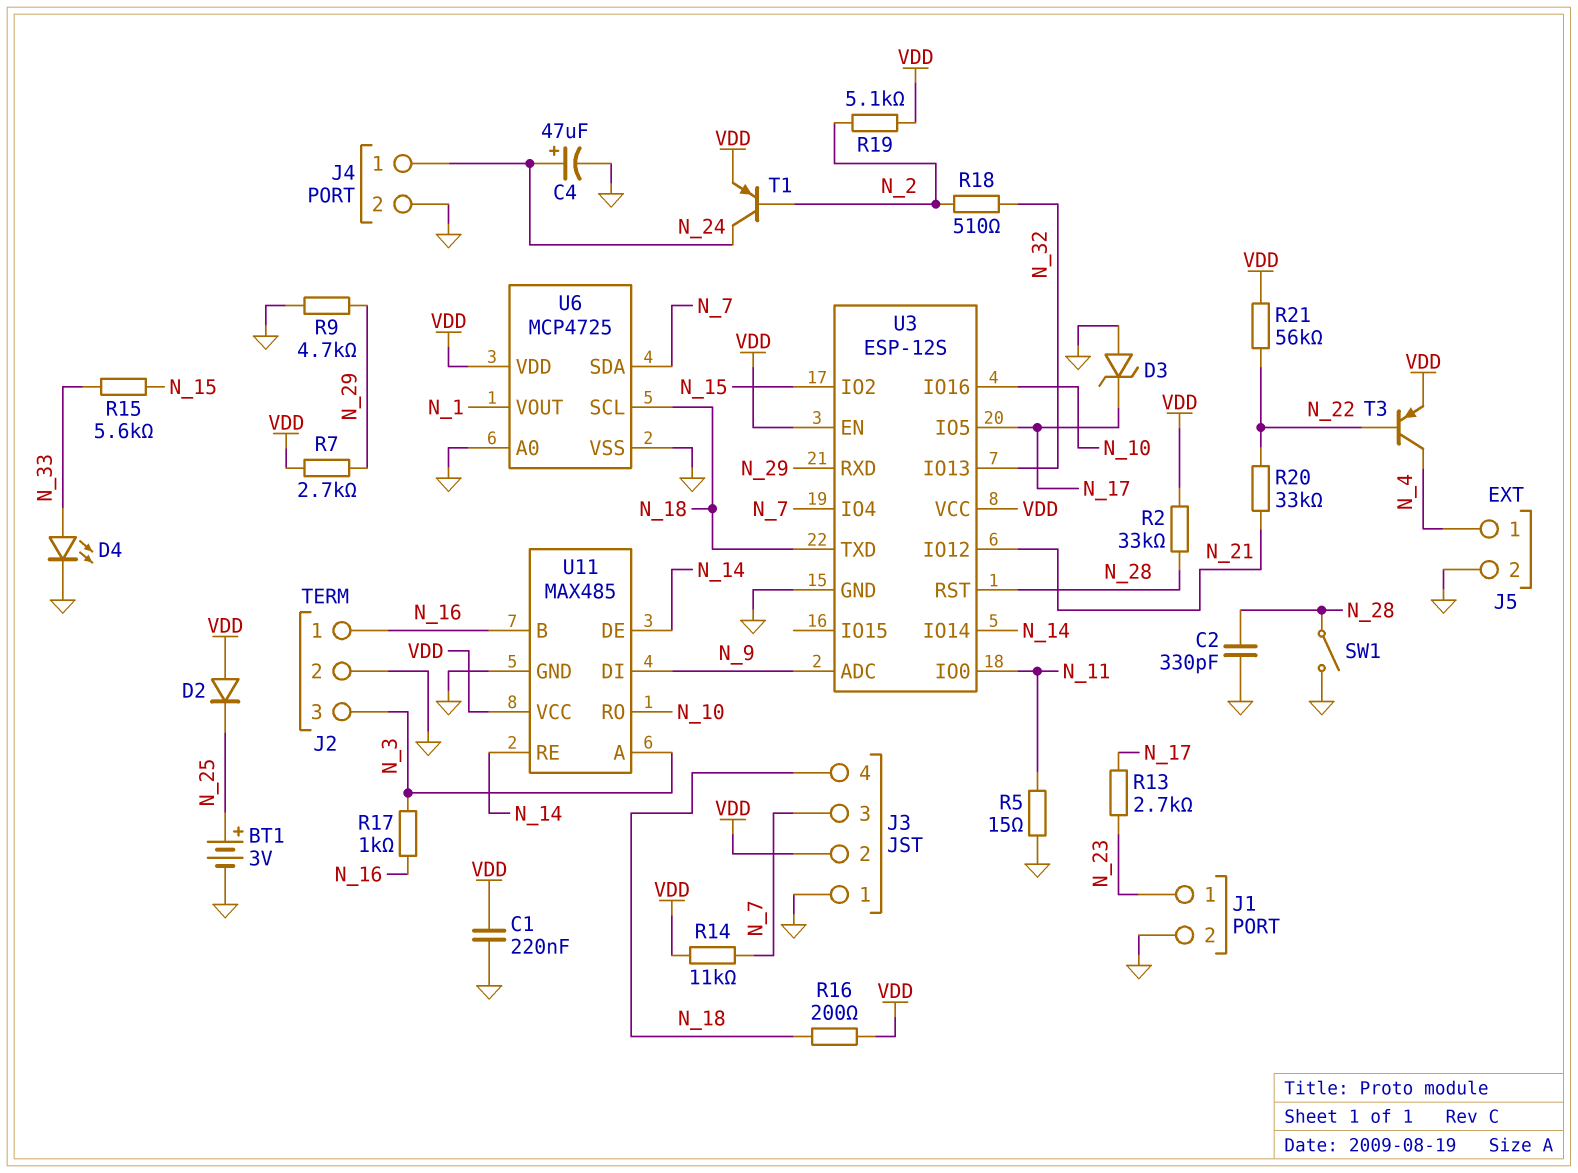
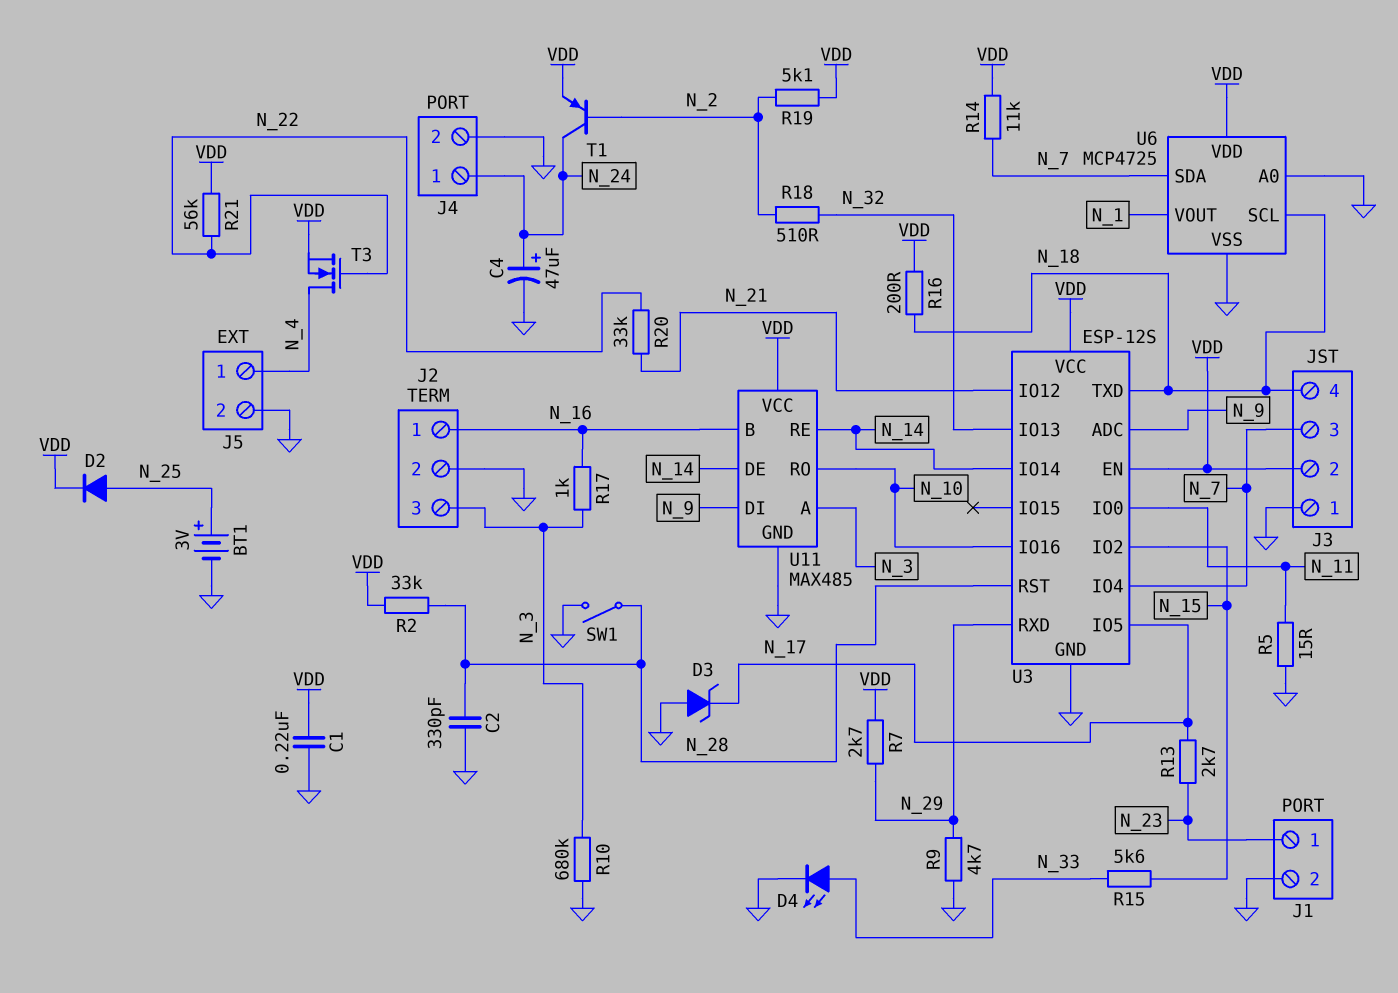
D2: diode (A VDD, K N_25) -> diode (A N_25, K VDD)
R10: none -> 680k (GND, N_3)
T3: PNP (B N_22, C N_4, E VDD) -> NMOS (G N_22, D N_4, S VDD)

